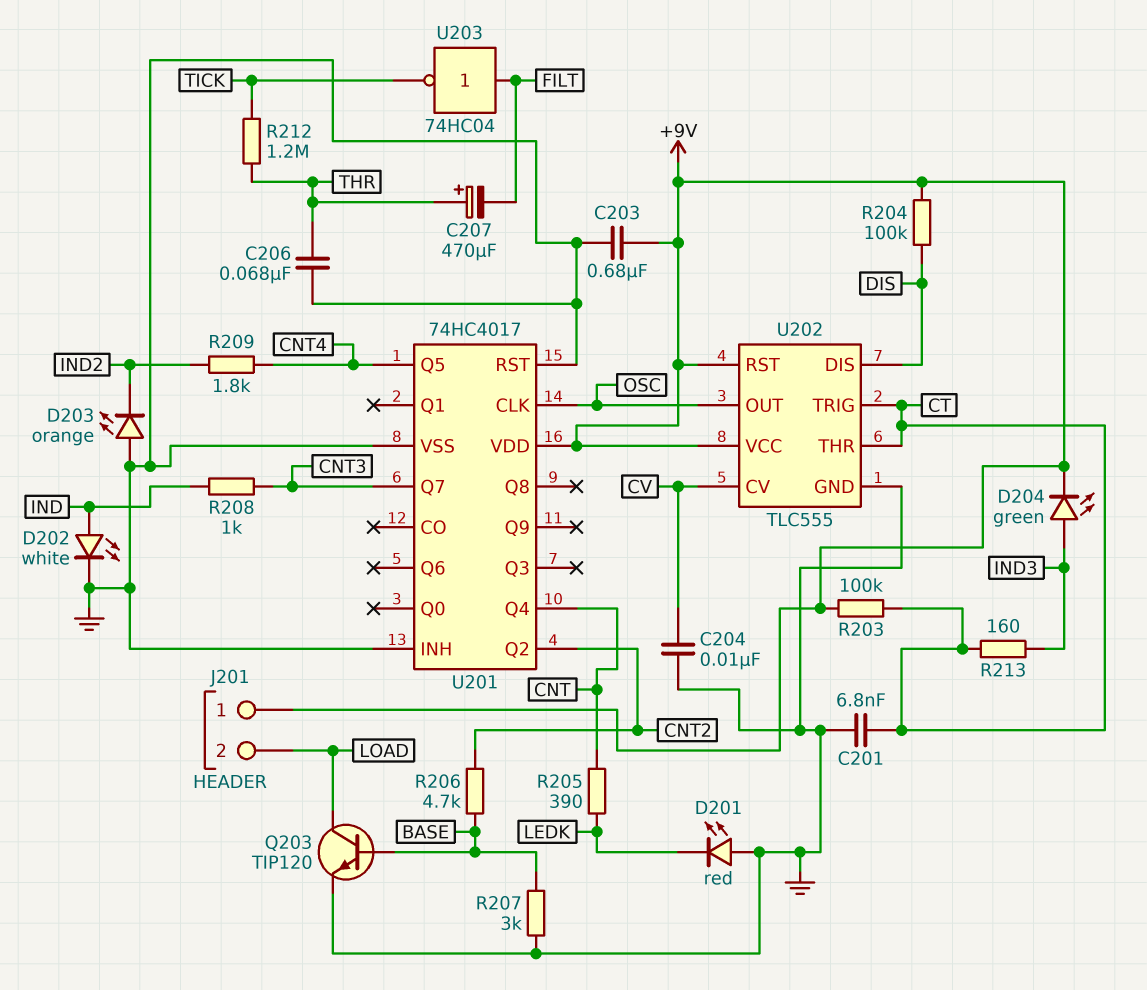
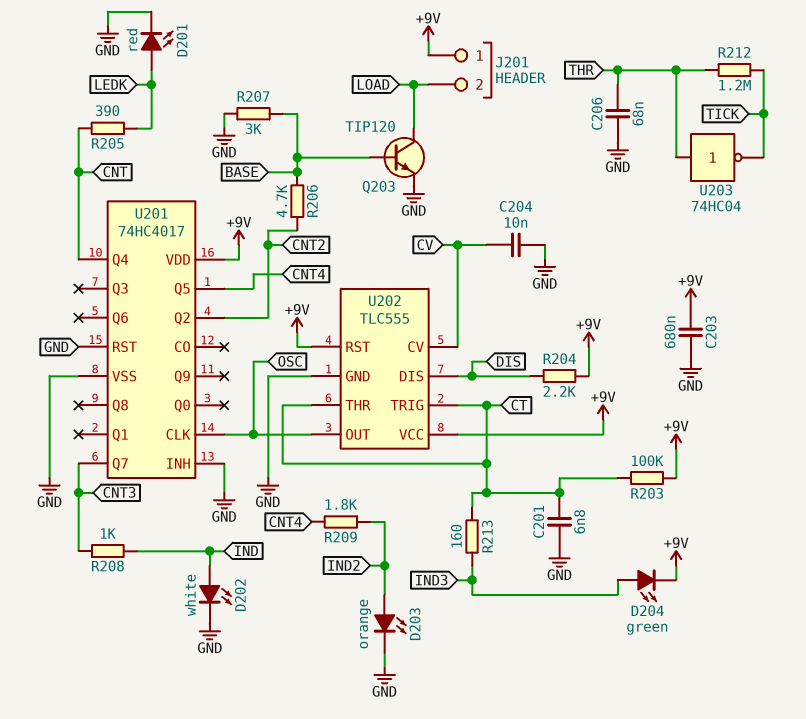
C207: 470uF (plus THR, minus FILT) -> none
D201: LED red (A GND, K LEDK) -> LED red (A LEDK, K GND)
D203: LED orange (A GND, K IND2) -> LED orange (A IND2, K GND)
R204: 100k (+9V, DIS) -> 2.2k (+9V, DIS)
U203: NOT 74HC04 (in FILT, out TICK) -> NOT 74HC04 (in THR, out TICK)

